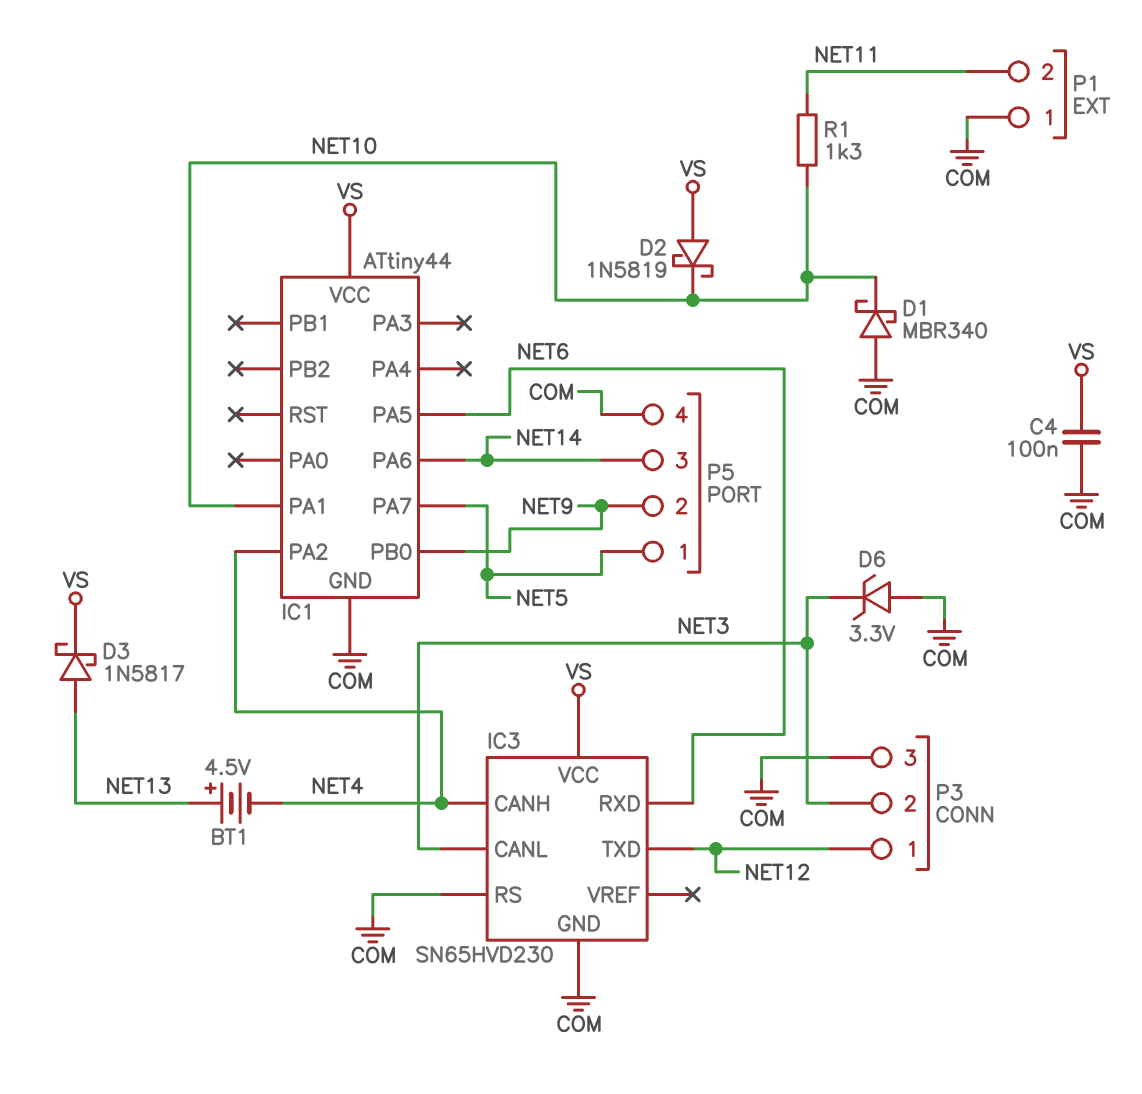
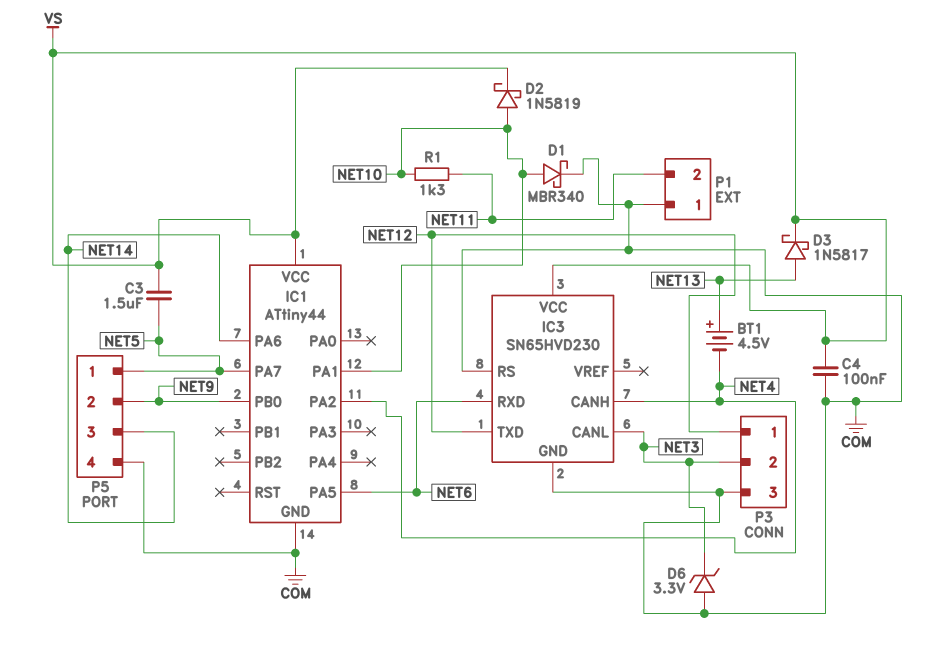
C3: none -> 1.5uF (NET5, VS)
D1: schottky MBR340 (A COM, K NET10) -> schottky MBR340 (A NET10, K COM)
D2: schottky 1N5819 (A VS, K NET10) -> schottky 1N5819 (A NET10, K VS)

